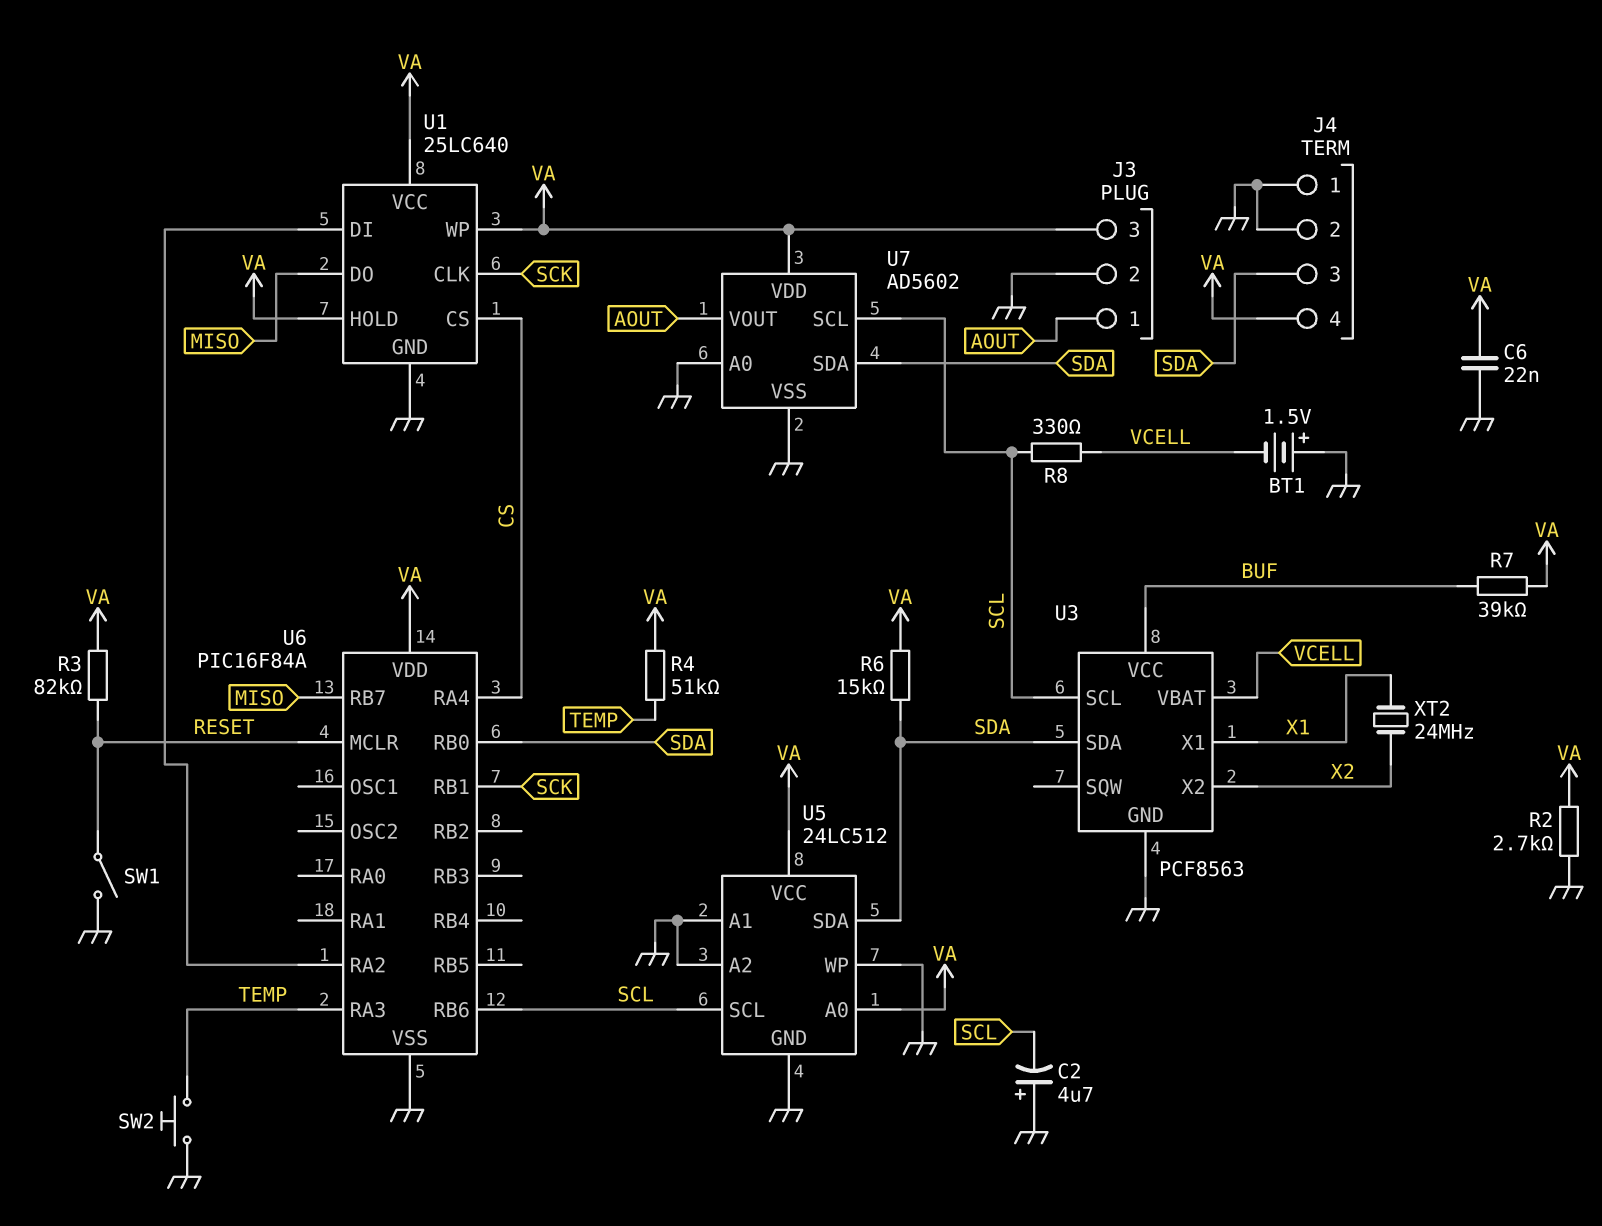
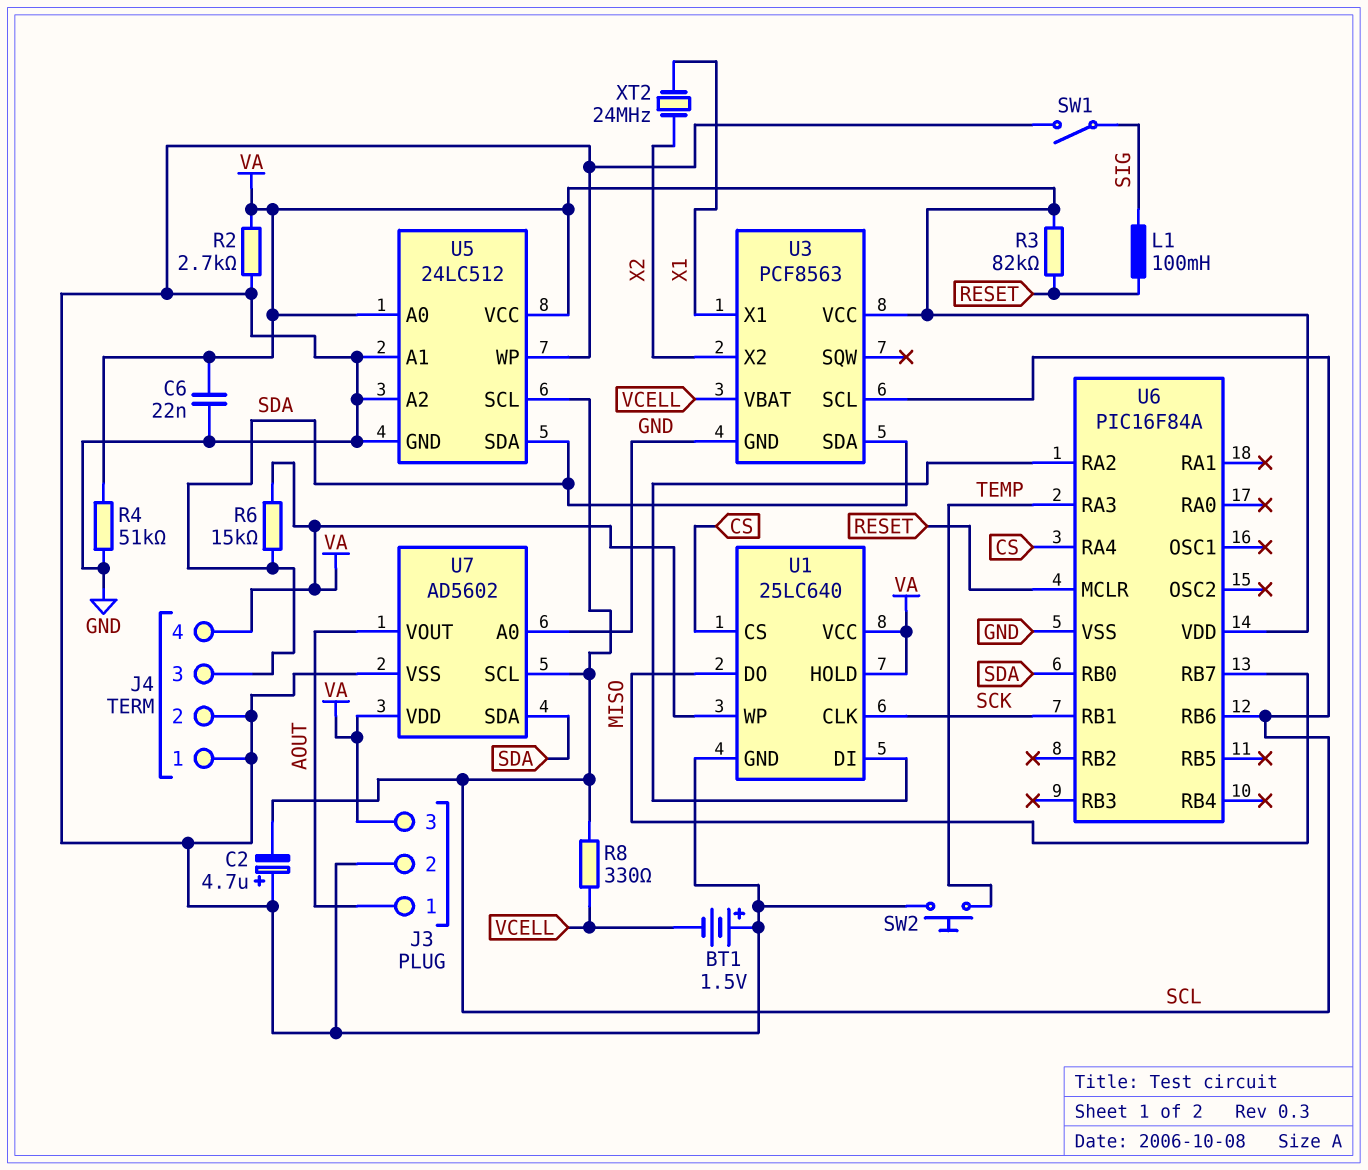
L1: none -> 100mH (RESET, SIG)
R4: 51k (TEMP, VA) -> 51k (GND, VA)
R7: 39k (BUF, VA) -> none
SW1: switch (GND, RESET) -> switch (GND, SIG)
U3 pin VCC: BUF -> VA

